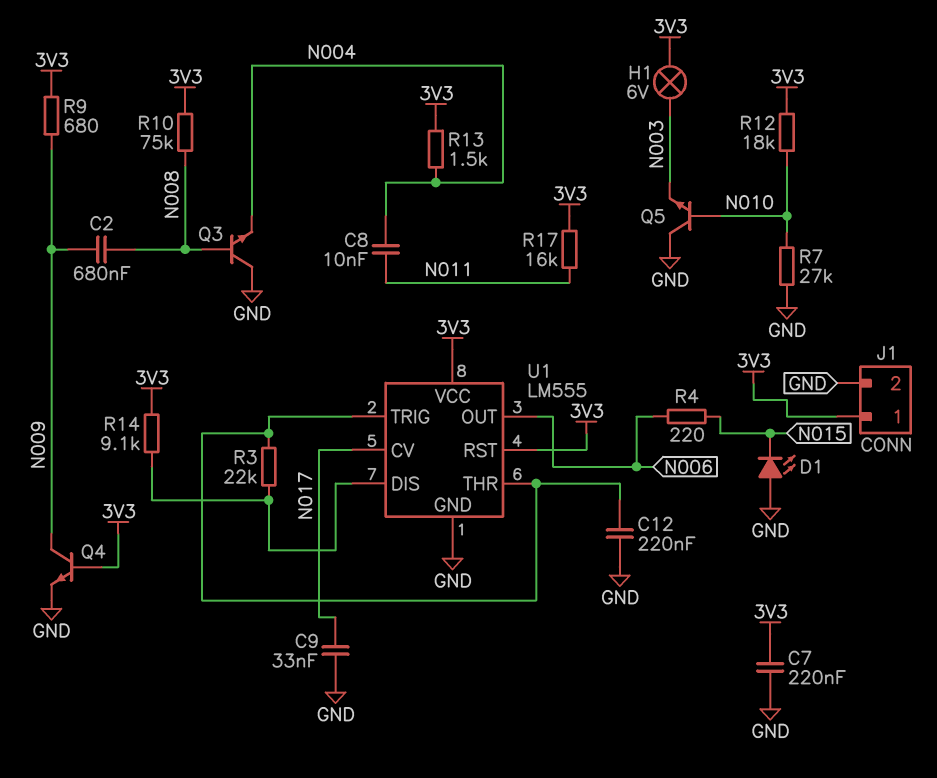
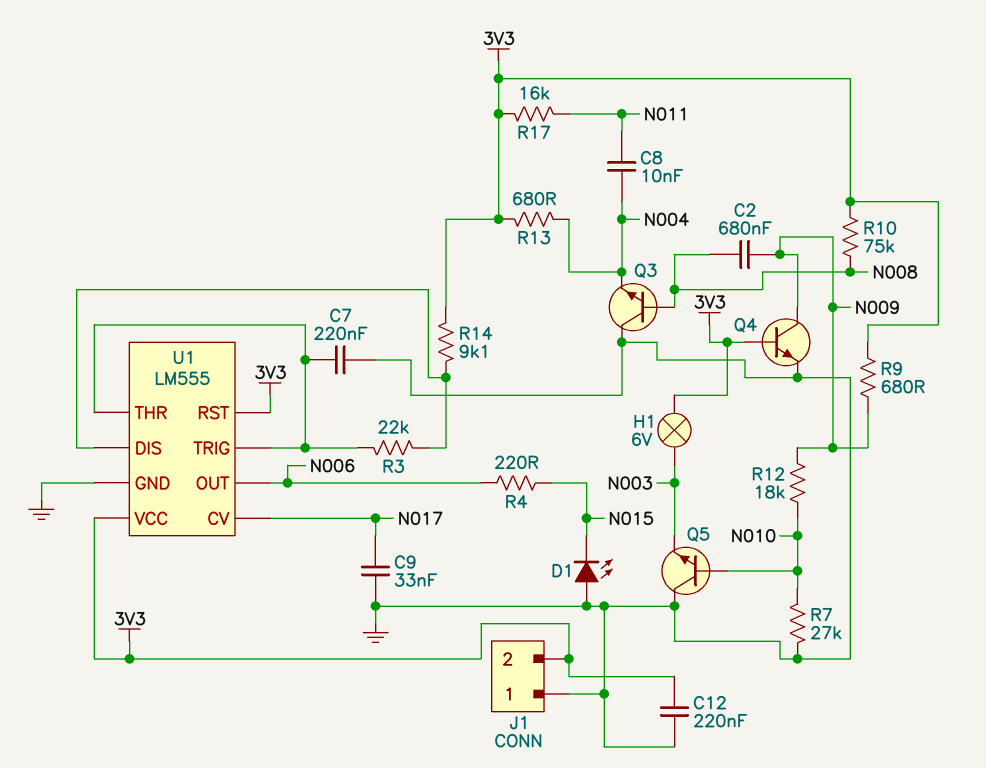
C7: 220nF (3V3, GND) -> 220nF (GND, U1/THR)
C12: 220nF (GND, U1/THR) -> 220nF (3V3, GND)
J1 pin 1: 3V3 -> GND
J1 pin 2: GND -> 3V3
R12: 18k (3V3, N010) -> 18k (N009, N010)
R13: 1.5k (3V3, N004) -> 680 (3V3, N004)

